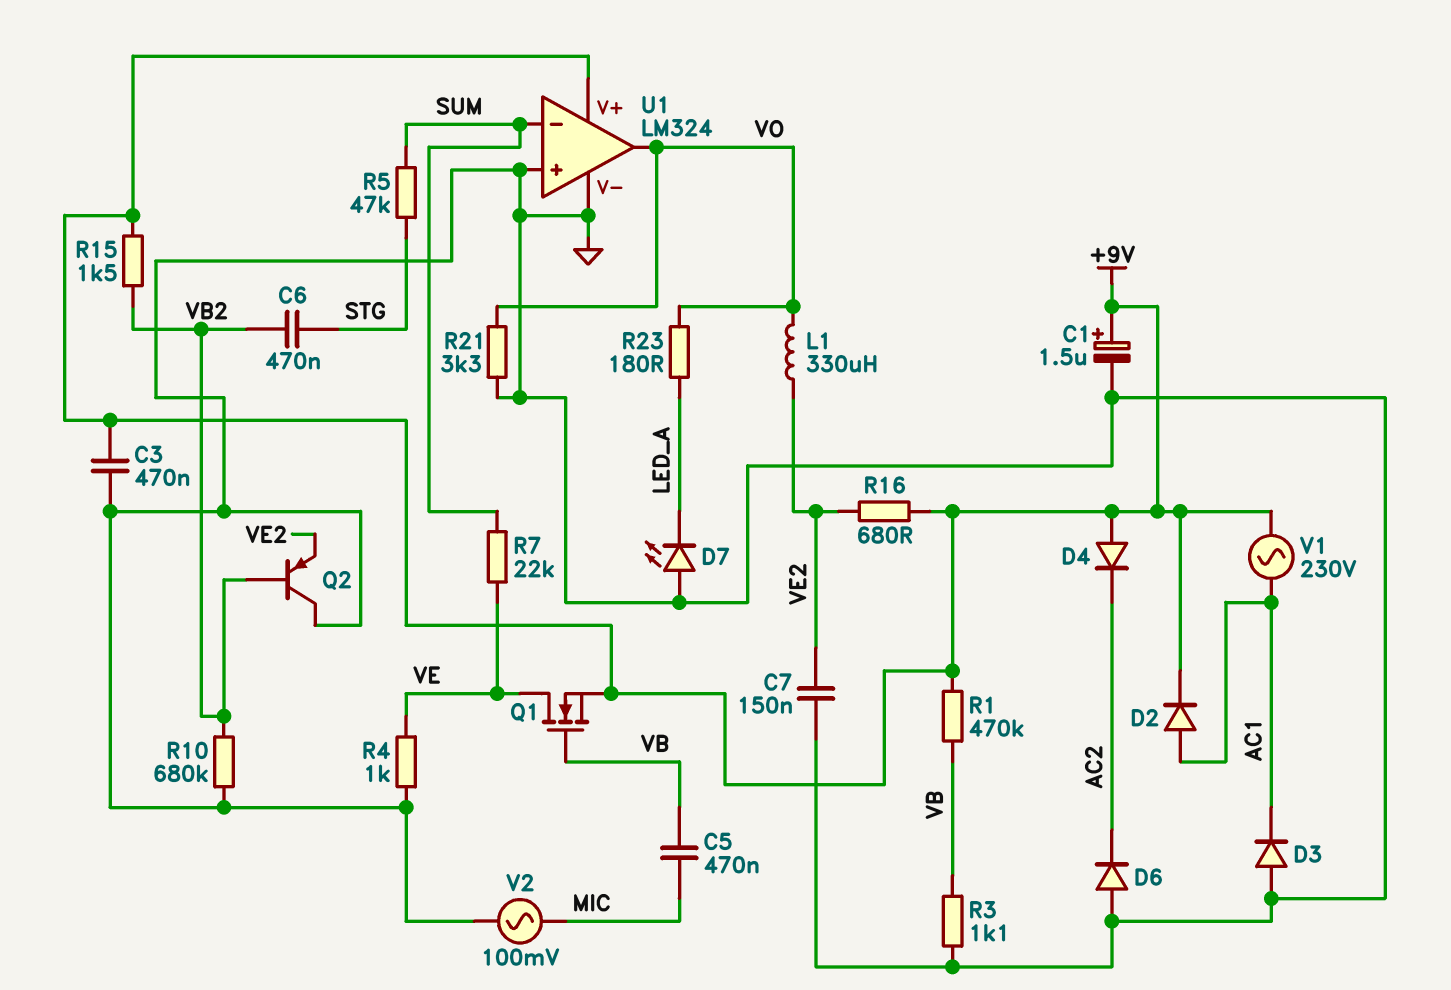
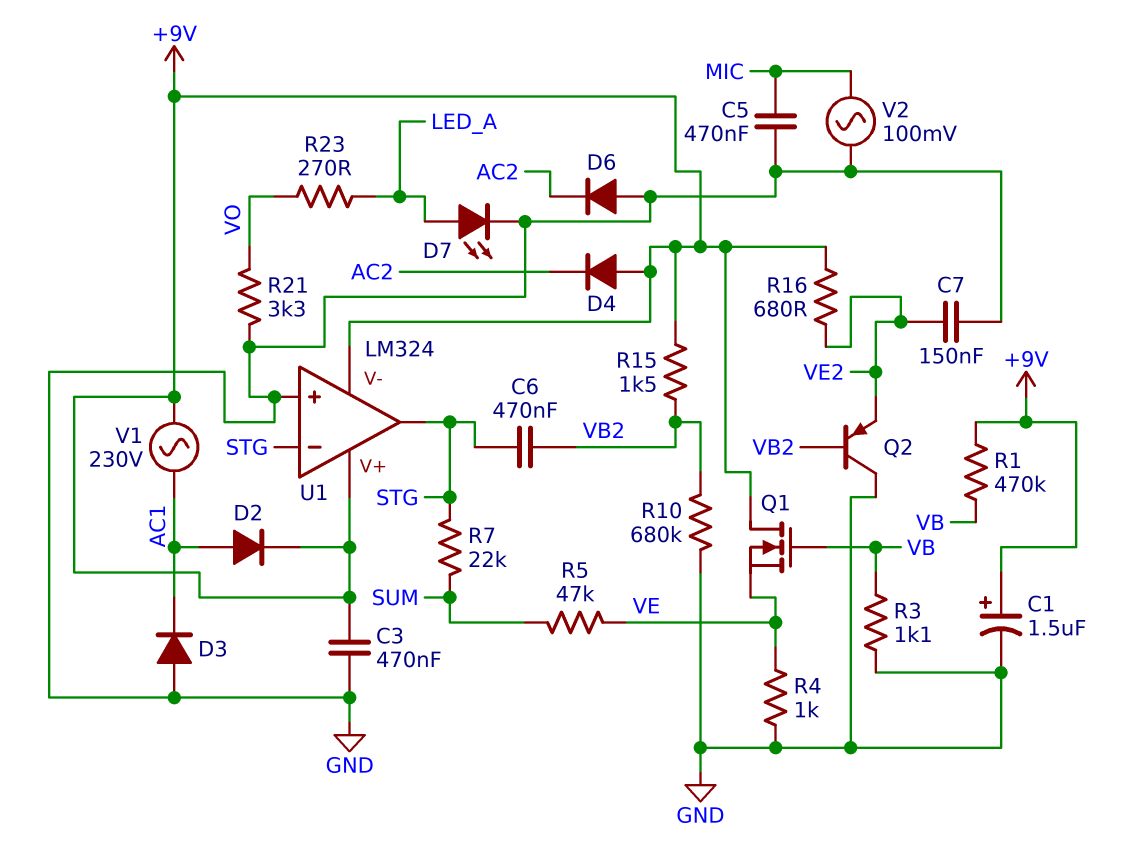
C5: 470nF (MIC, VB) -> 470nF (GND, MIC)
D7: LED (A GND, K LED_A) -> LED (A LED_A, K GND)
L1: 330uH (VE2, VO) -> none
Q1: NMOS (G VB, D VE, S +9V) -> NMOS (G VB, D +9V, S VE)
R5: 47k (STG, SUM) -> 47k (SUM, VE)
R7: 22k (SUM, VE) -> 22k (STG, SUM)
R23: 180 (LED_A, VO) -> 270 (LED_A, VO)
U1 pin V-: GND -> +9V
U1 pin in-: SUM -> STG
U1 pin out: VO -> STG

